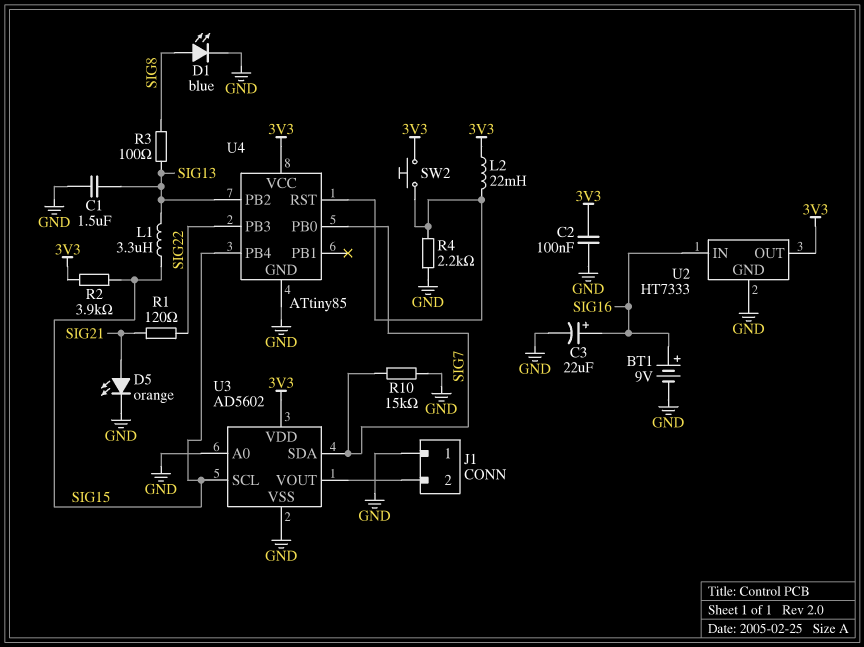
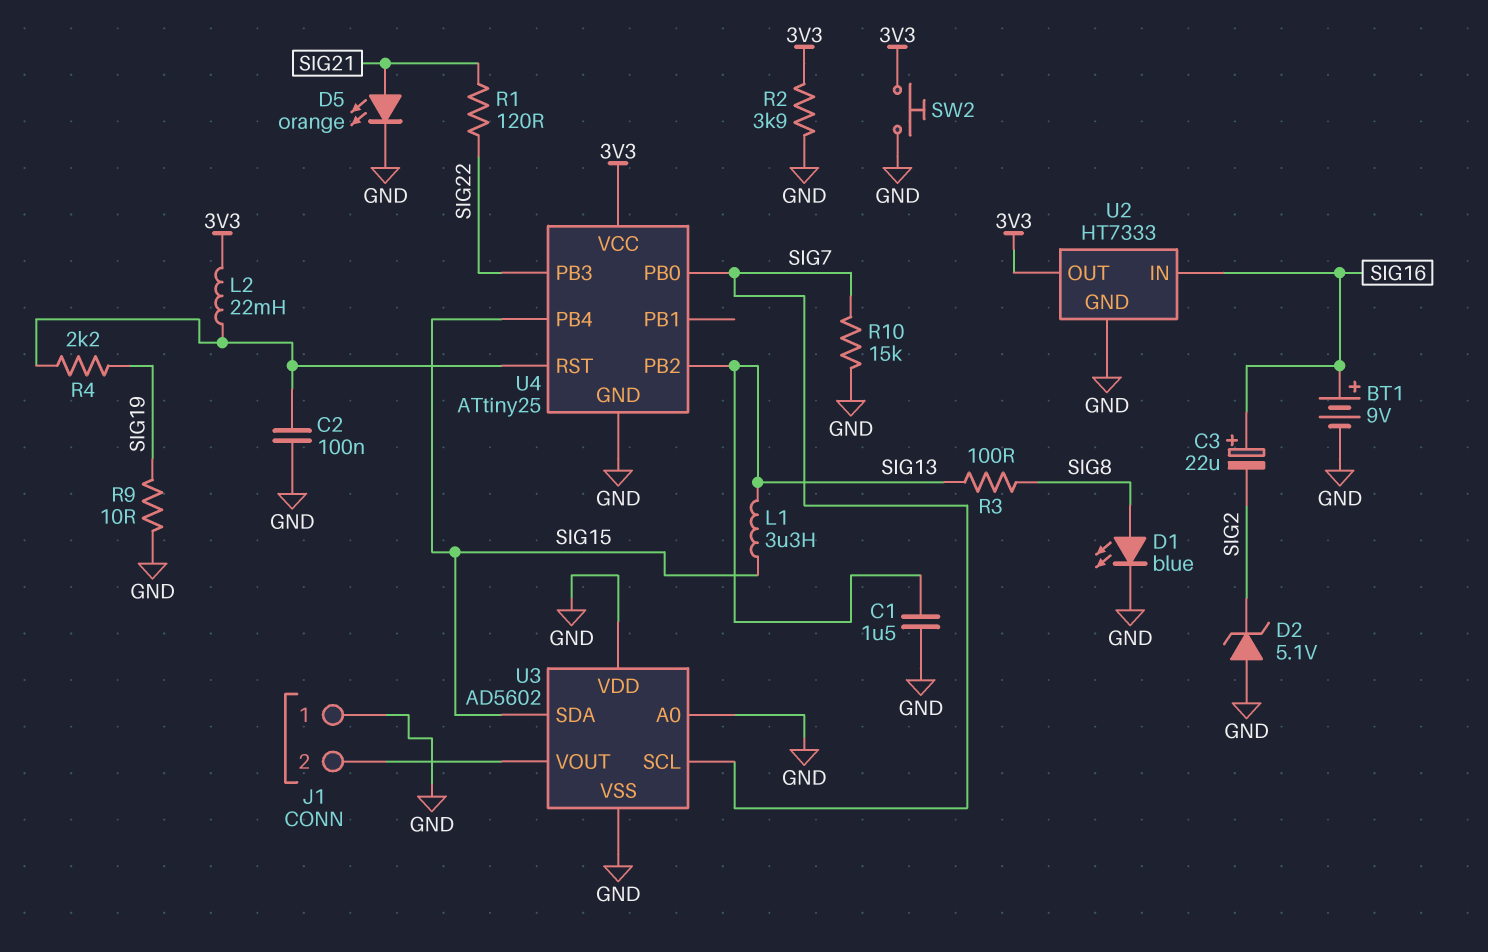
C2: 100nF (3V3, GND) -> 100nF (GND, U4/RST)
C3: 22uF (plus SIG16, minus GND) -> 22uF (plus SIG16, minus SIG2)
D2: none -> zener 5.1V (A GND, K SIG2)
R2: 3.9k (3V3, SIG15) -> 3.9k (3V3, GND)
R4: 2.2k (GND, U4/RST) -> 2.2k (SIG19, U4/RST)
R9: none -> 10 (GND, SIG19)
SW2: button (3V3, U4/RST) -> button (3V3, GND)
U3 pin SCL: SIG15 -> SIG7
U3 pin SDA: SIG7 -> SIG15
U3 pin VDD: 3V3 -> GND
U4: ATtiny85 -> ATtiny25

